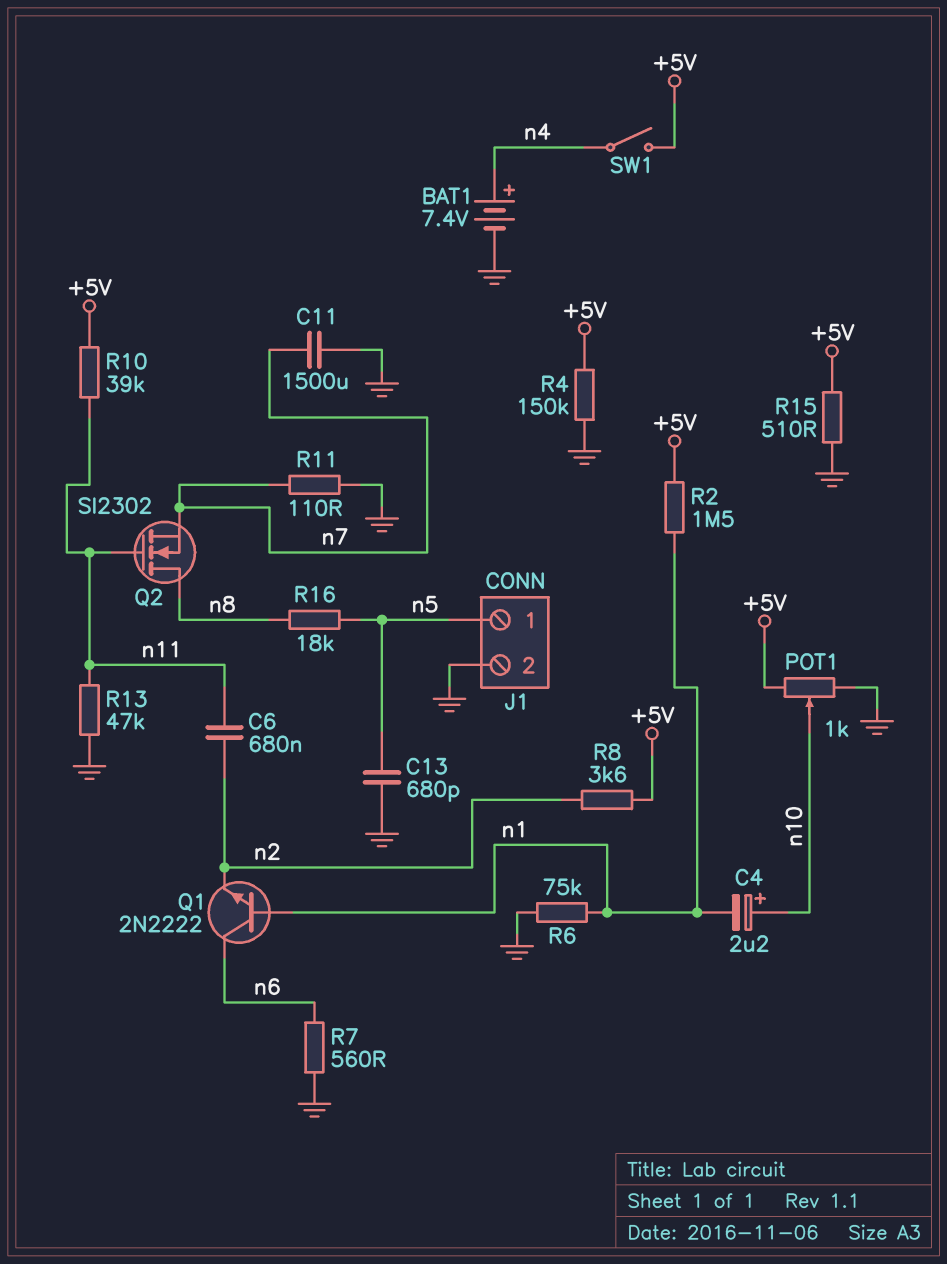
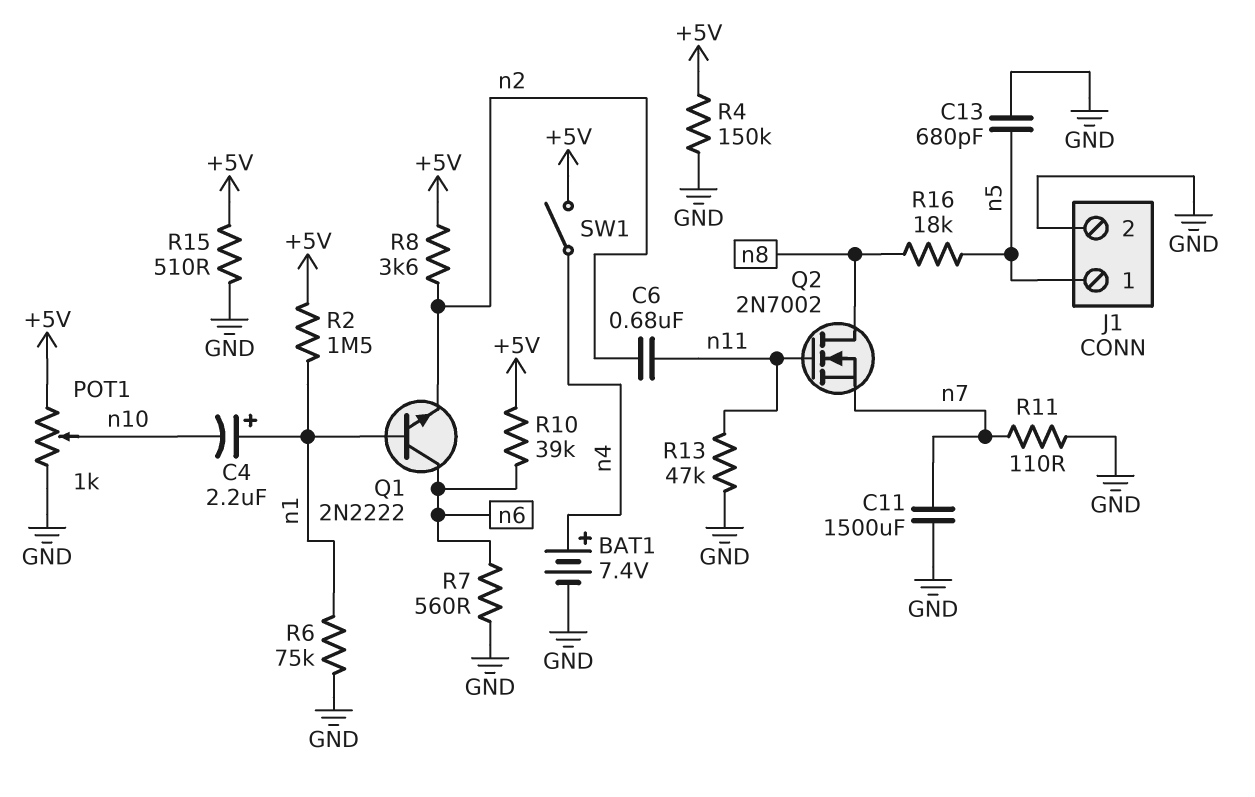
C4: 2.2uF (plus n10, minus n1) -> 2.2uF (plus n1, minus n10)
Q2: NMOS SI2302 (G n11, D n8, S n7) -> NMOS 2N7002 (G n11, D n8, S n7)
R10: 39k (+5V, n11) -> 39k (+5V, n6)

